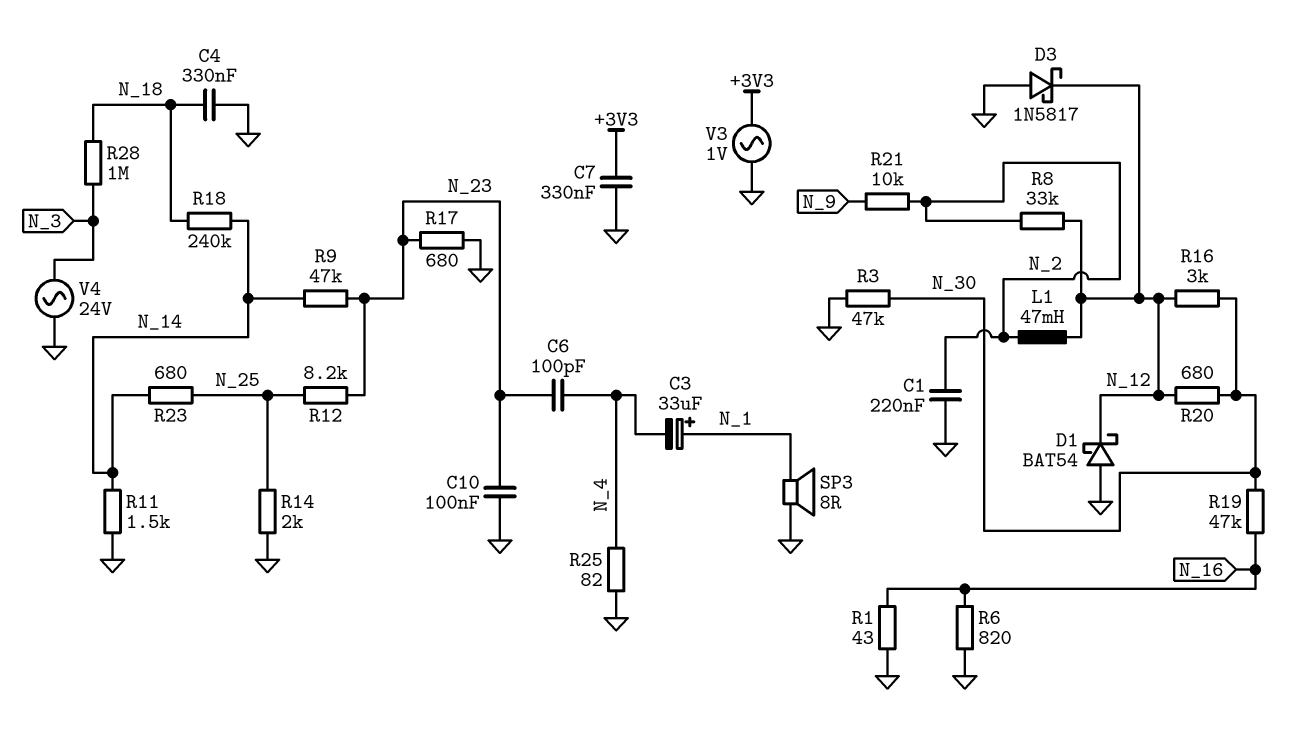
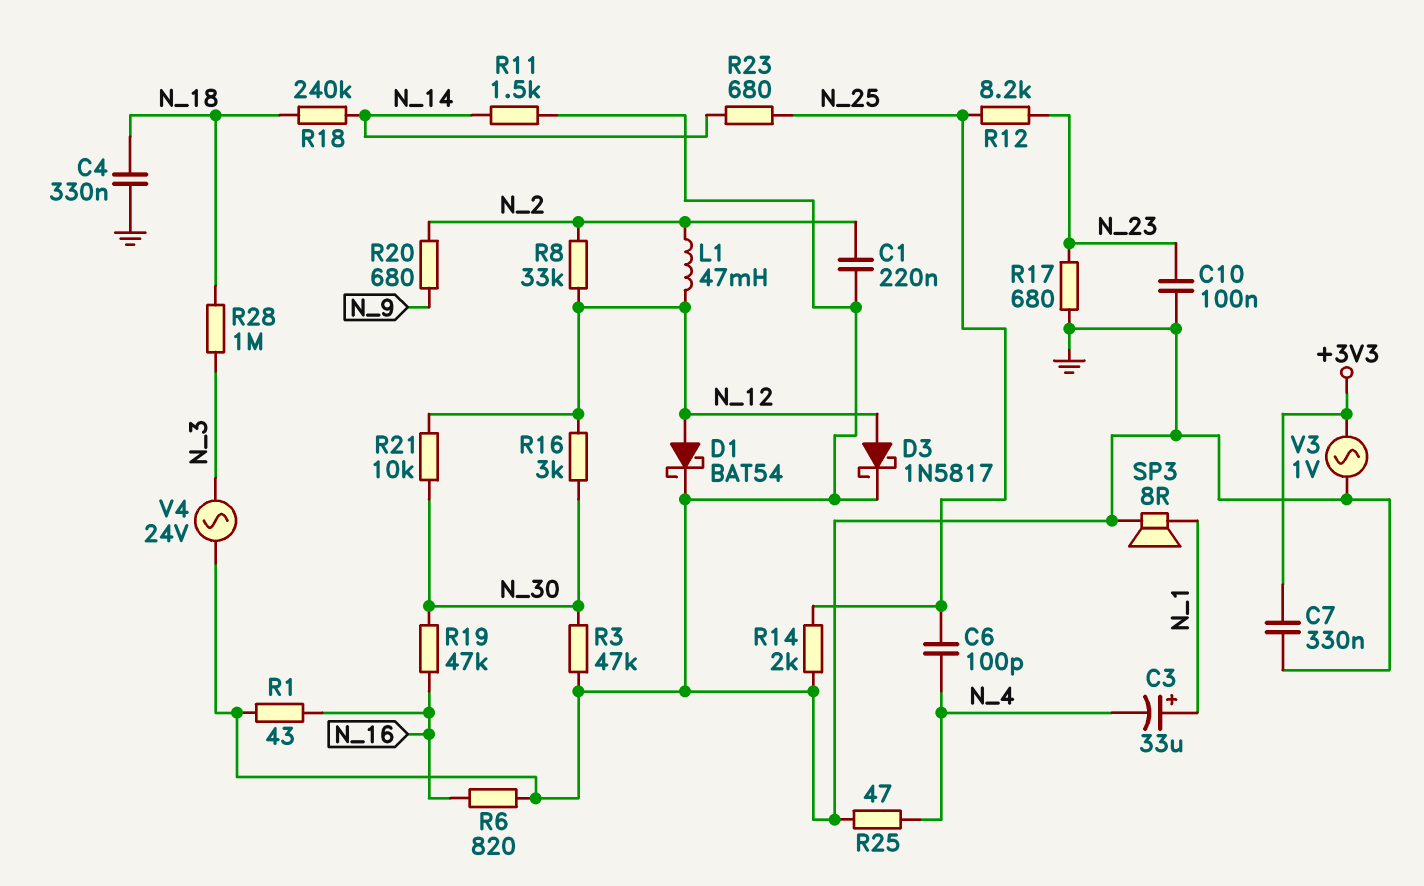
C6: 100pF (N_4, N_23) -> 100pF (N_4, N_25)
D1: schottky BAT54 (A GND, K N_12) -> schottky BAT54 (A N_12, K GND)
D3: schottky 1N5817 (A GND, K N_12) -> schottky 1N5817 (A N_12, K GND)
R9: 47k (N_14, N_23) -> none
R20: 680 (N_12, N_30) -> 680 (N_2, N_9)
R21: 10k (N_2, N_9) -> 10k (N_12, N_30)
R25: 82 (GND, N_4) -> 47 (GND, N_4)

